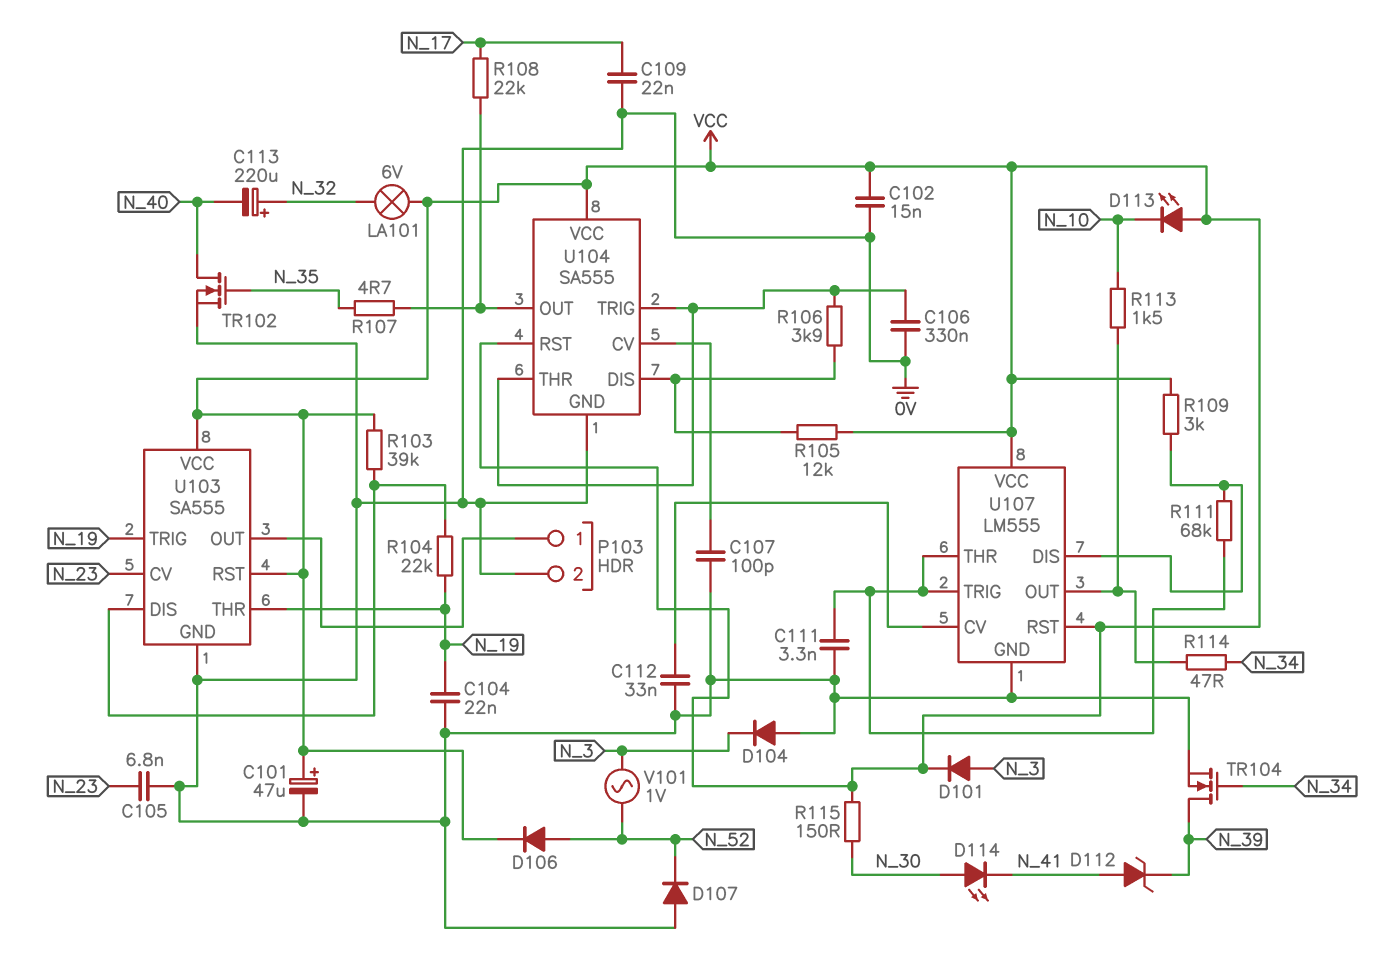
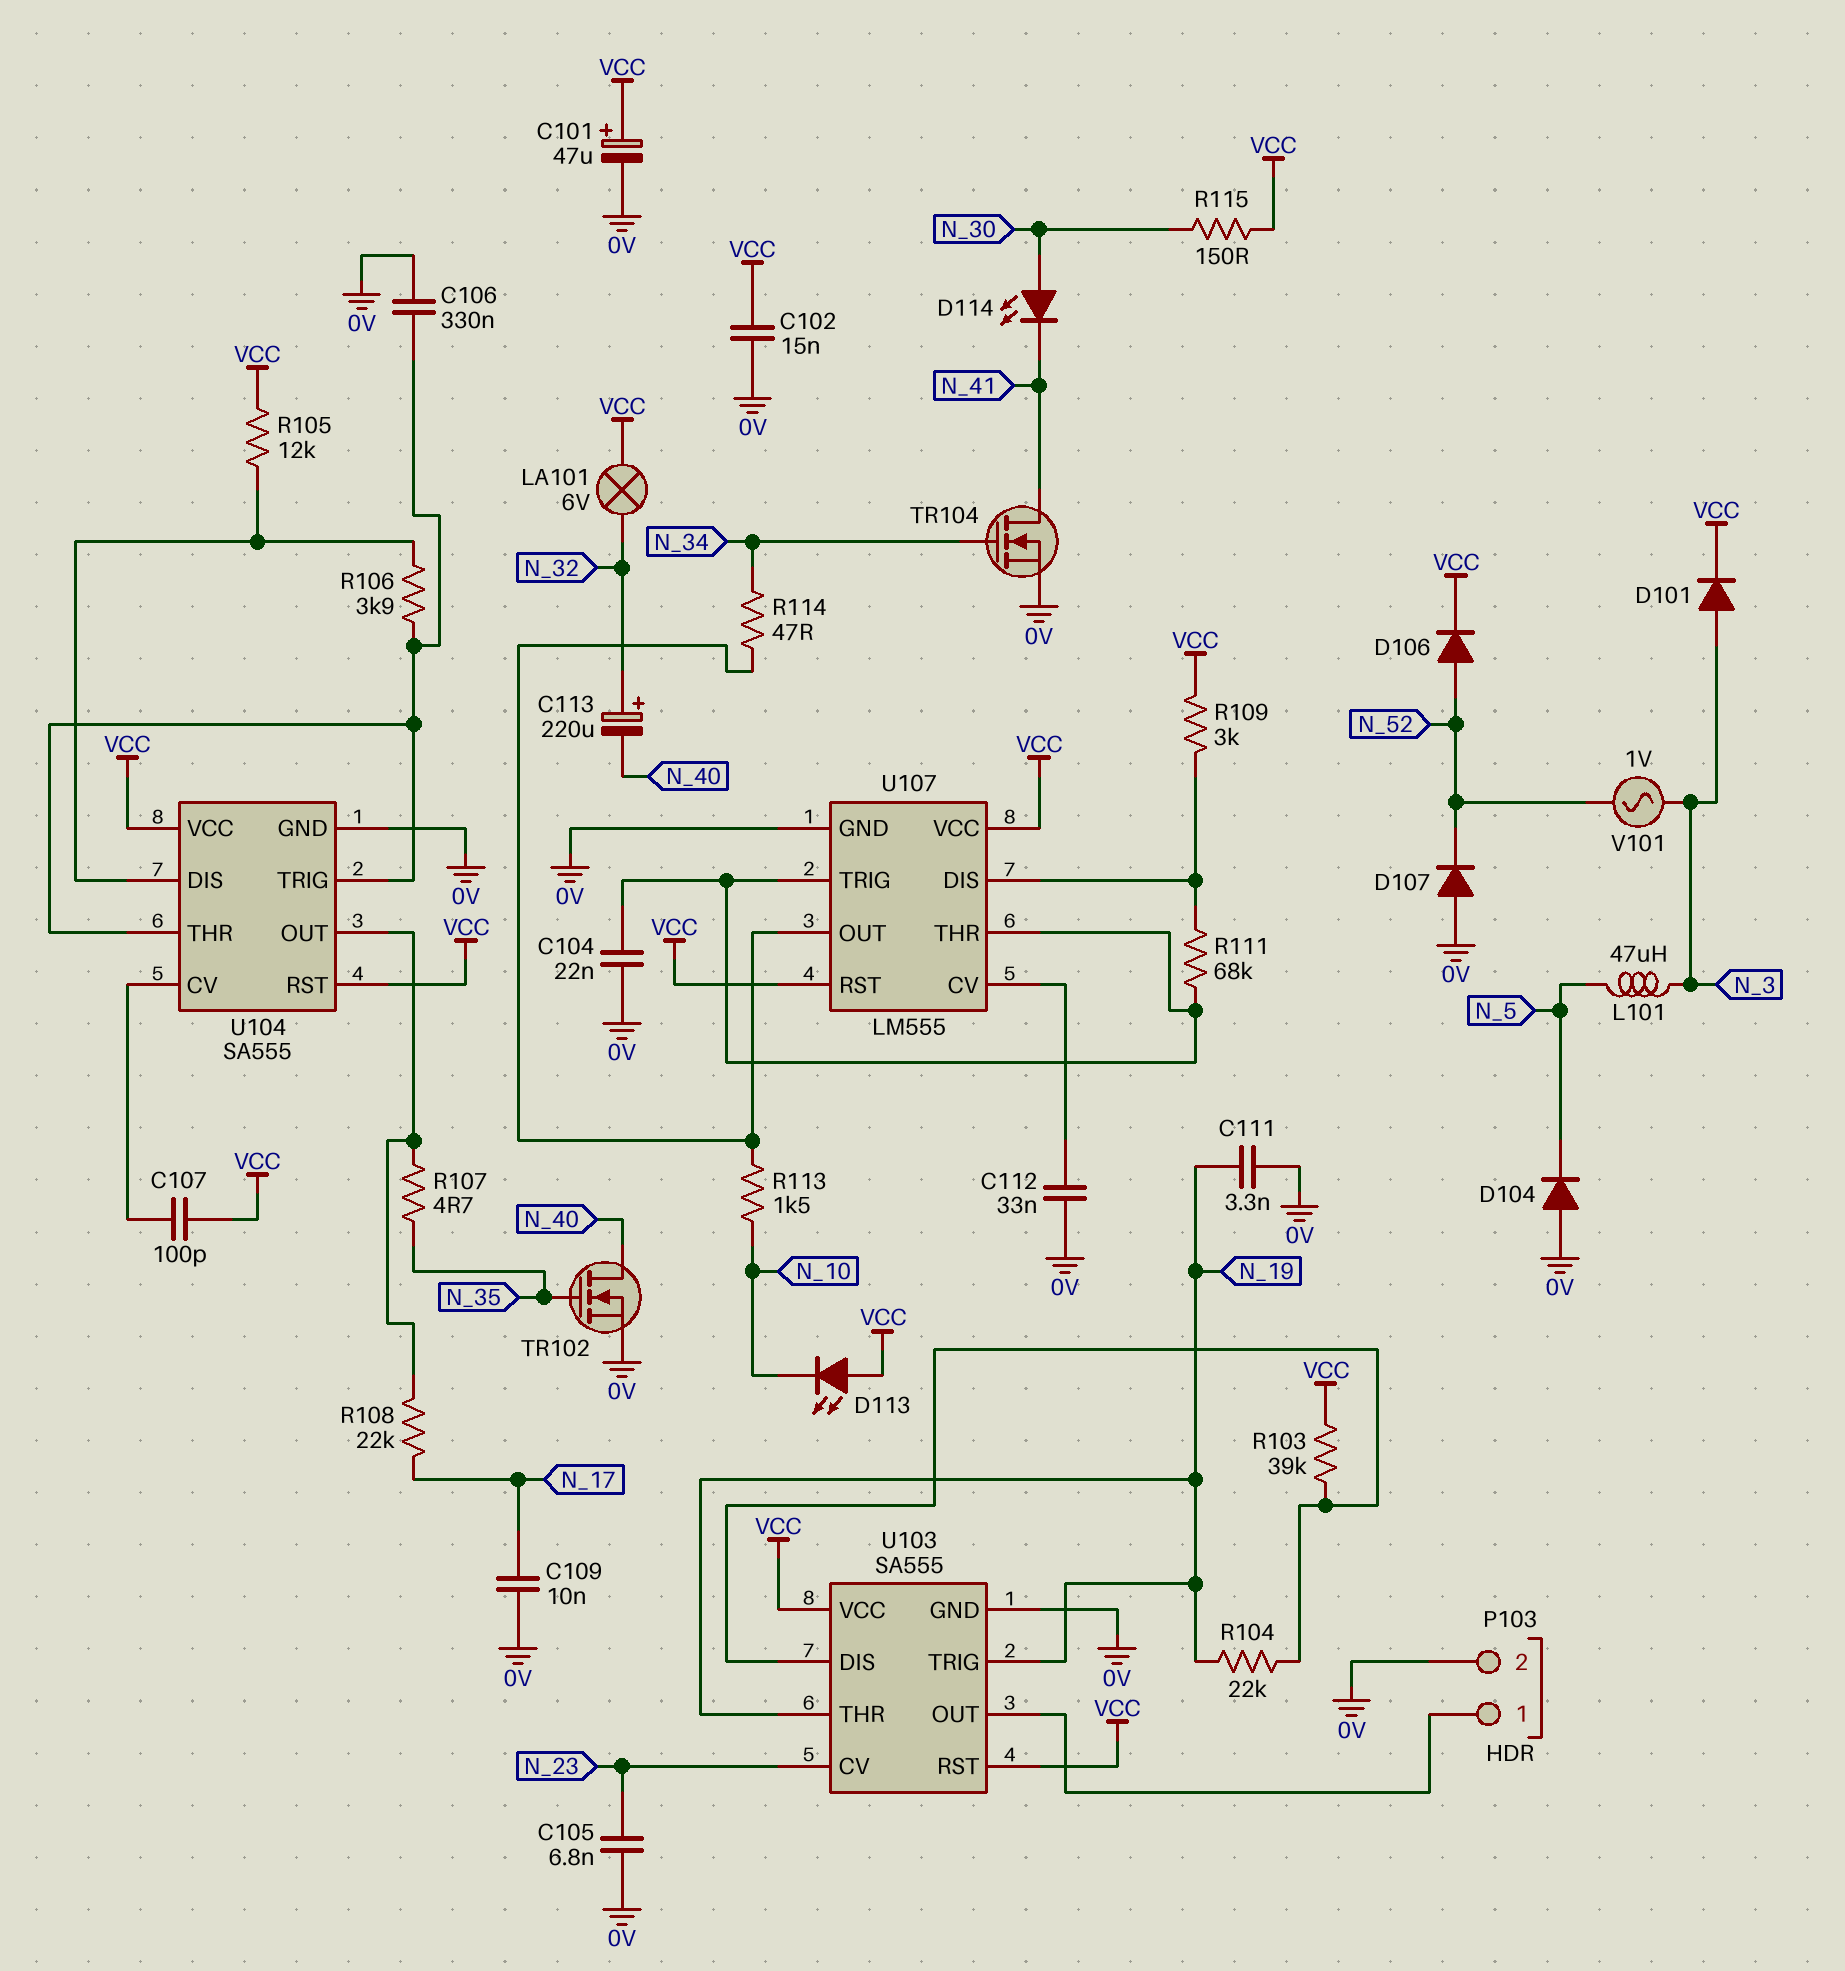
C104: 22nF (0V, N_19) -> 22nF (0V, U107/THR)
C107: 100pF (0V, U104/CV) -> 100pF (U104/CV, VCC)
C109: 22nF (0V, N_17) -> 10nF (0V, N_17)
C111: 3.3nF (0V, U107/THR) -> 3.3nF (0V, N_19)
D104: diode (A 0V, K N_3) -> diode (A 0V, K N_5)
D112: zener (A N_41, K N_39) -> none
L101: none -> 47uH (N_3, N_5)
TR104: NMOS (G N_34, D N_39, S 0V) -> NMOS (G N_34, D N_41, S 0V)

